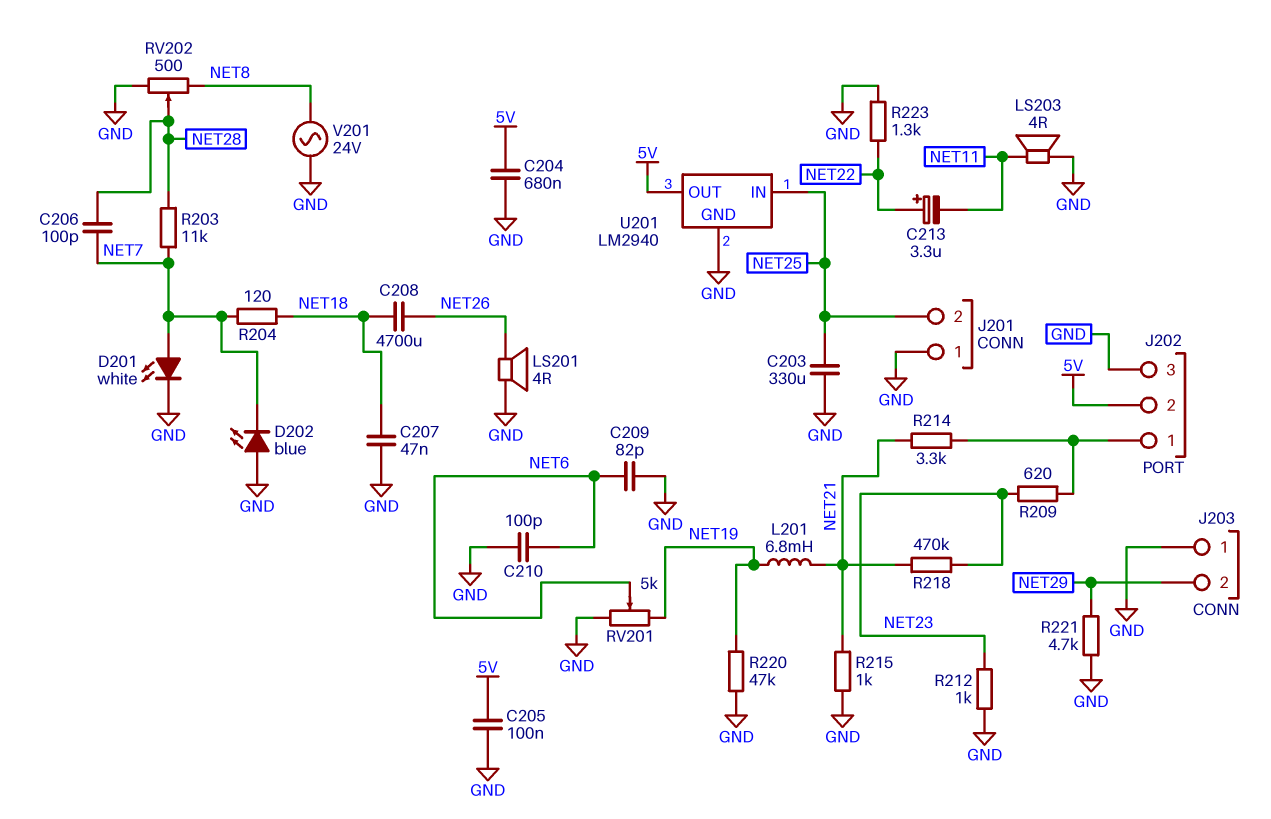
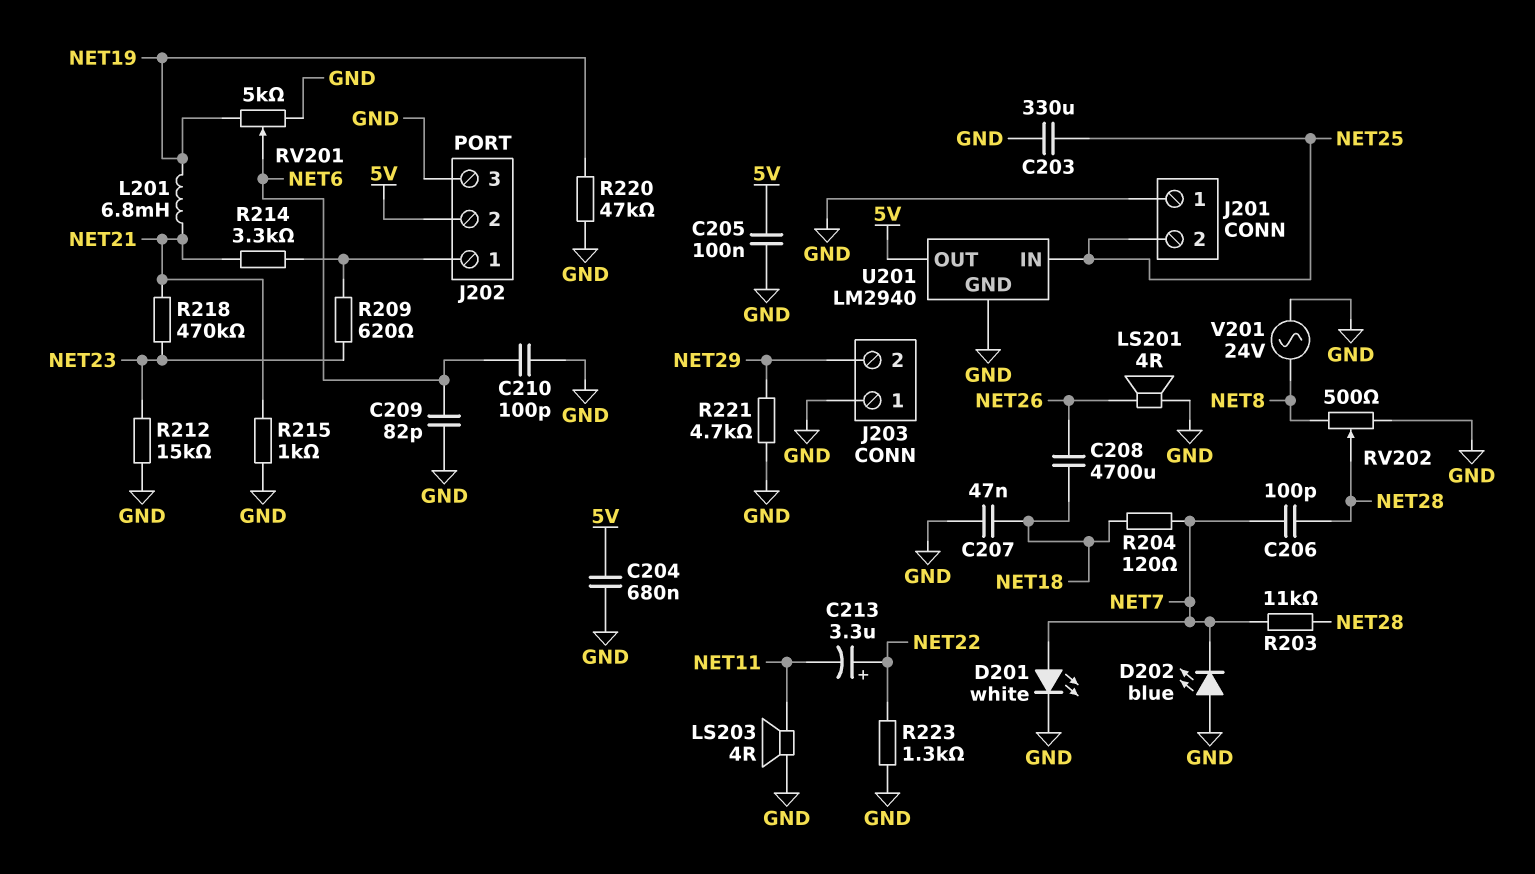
R212: 1k (GND, NET23) -> 15k (GND, NET23)

